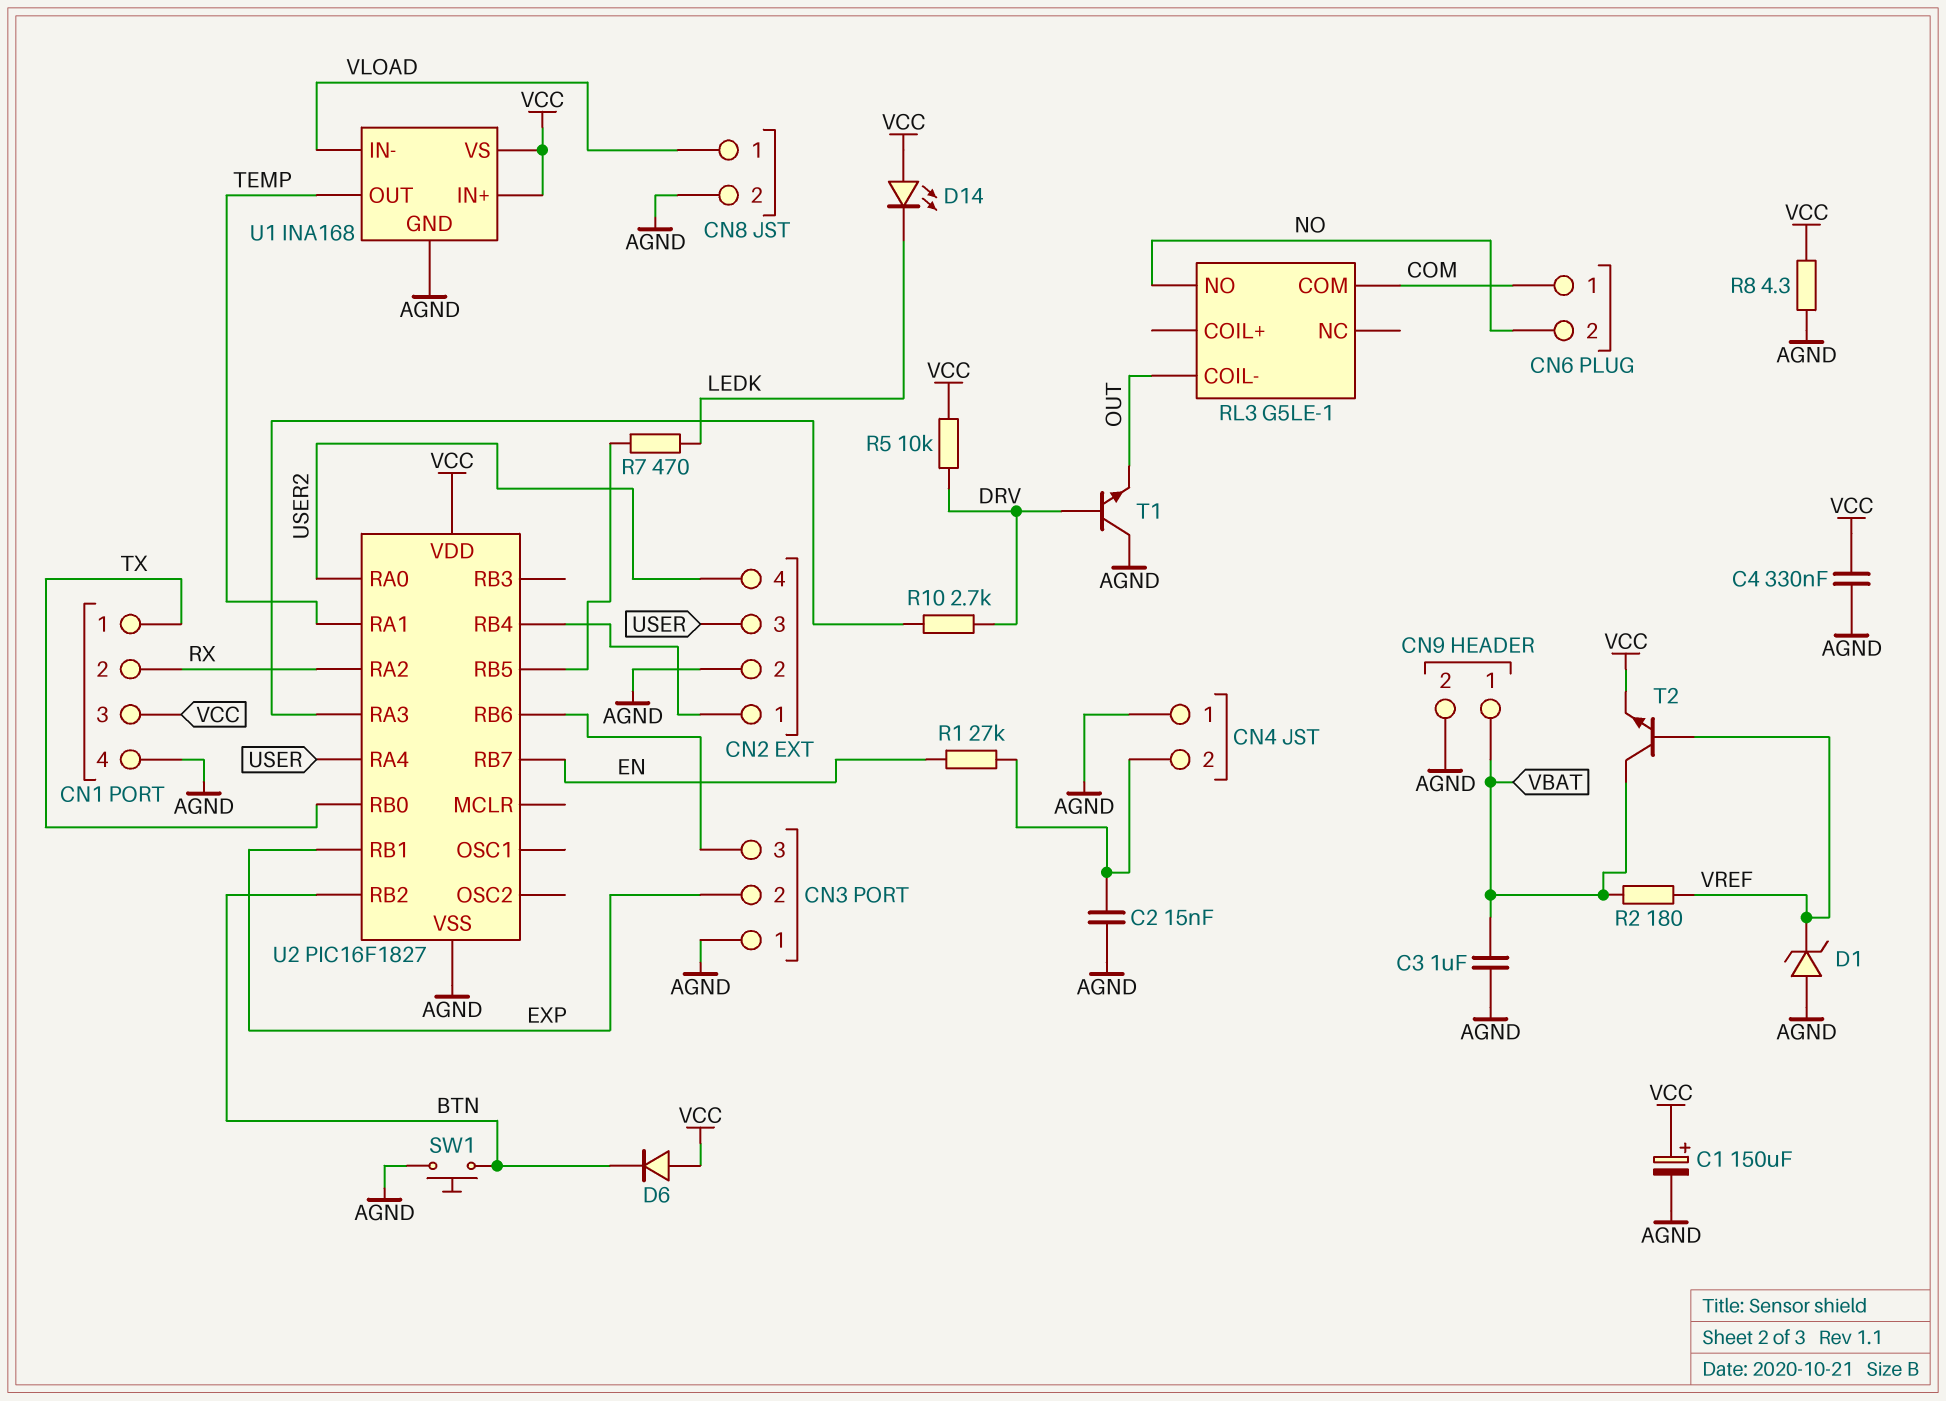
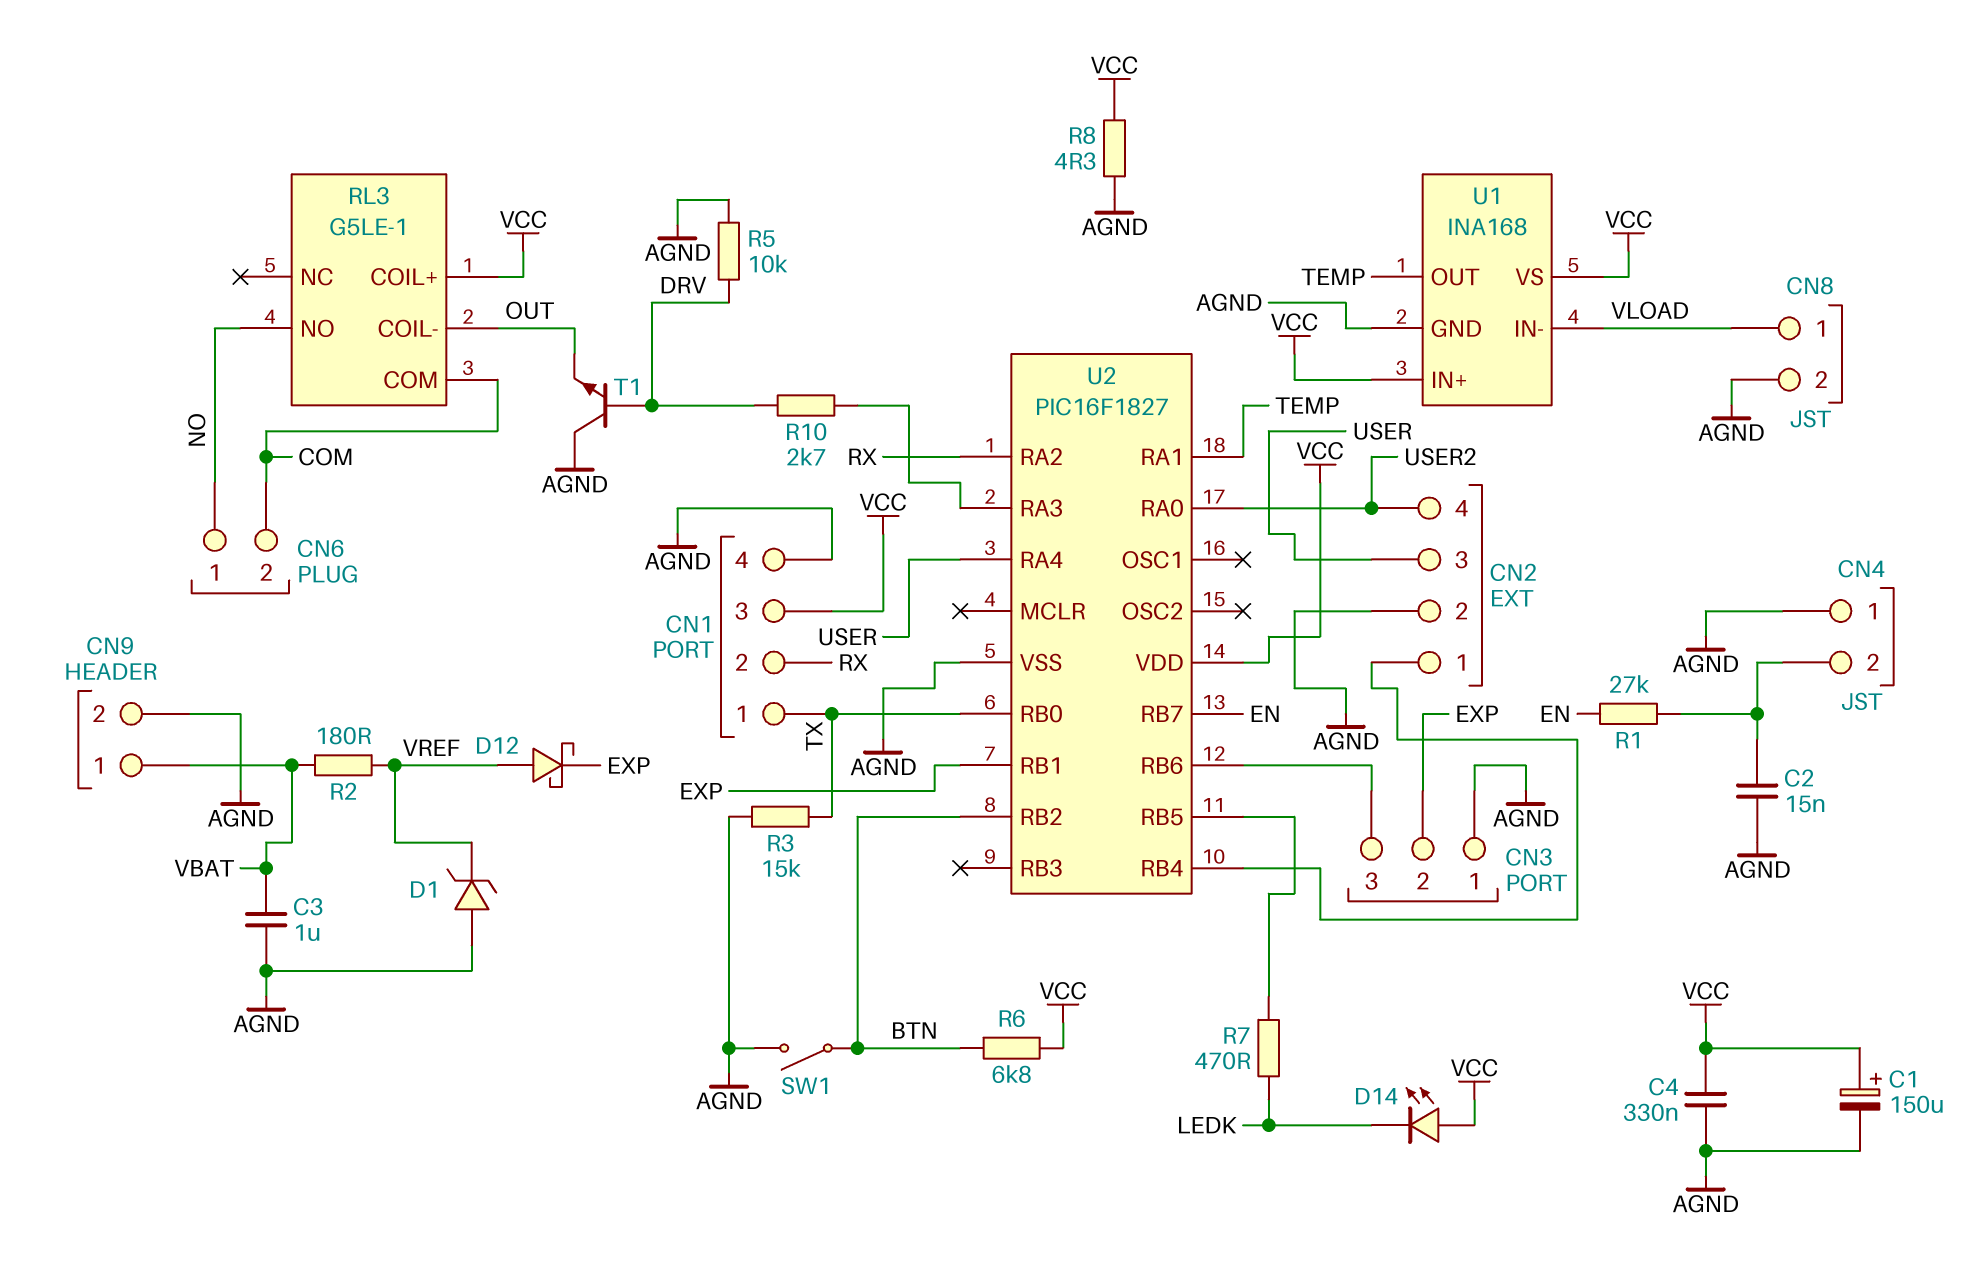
CN6 pin 1: COM -> NO
CN6 pin 2: NO -> COM
D6: diode (A VCC, K BTN) -> none
D12: none -> schottky (A VREF, K EXP)
R3: none -> 15k (AGND, TX)
R5: 10k (DRV, VCC) -> 10k (AGND, DRV)
R6: none -> 6.8k (BTN, VCC)
RL3 pin COIL+: none -> VCC
SW1: button (AGND, BTN) -> switch (AGND, BTN)
T2: NPN (B VREF, C VBAT, E VCC) -> none

